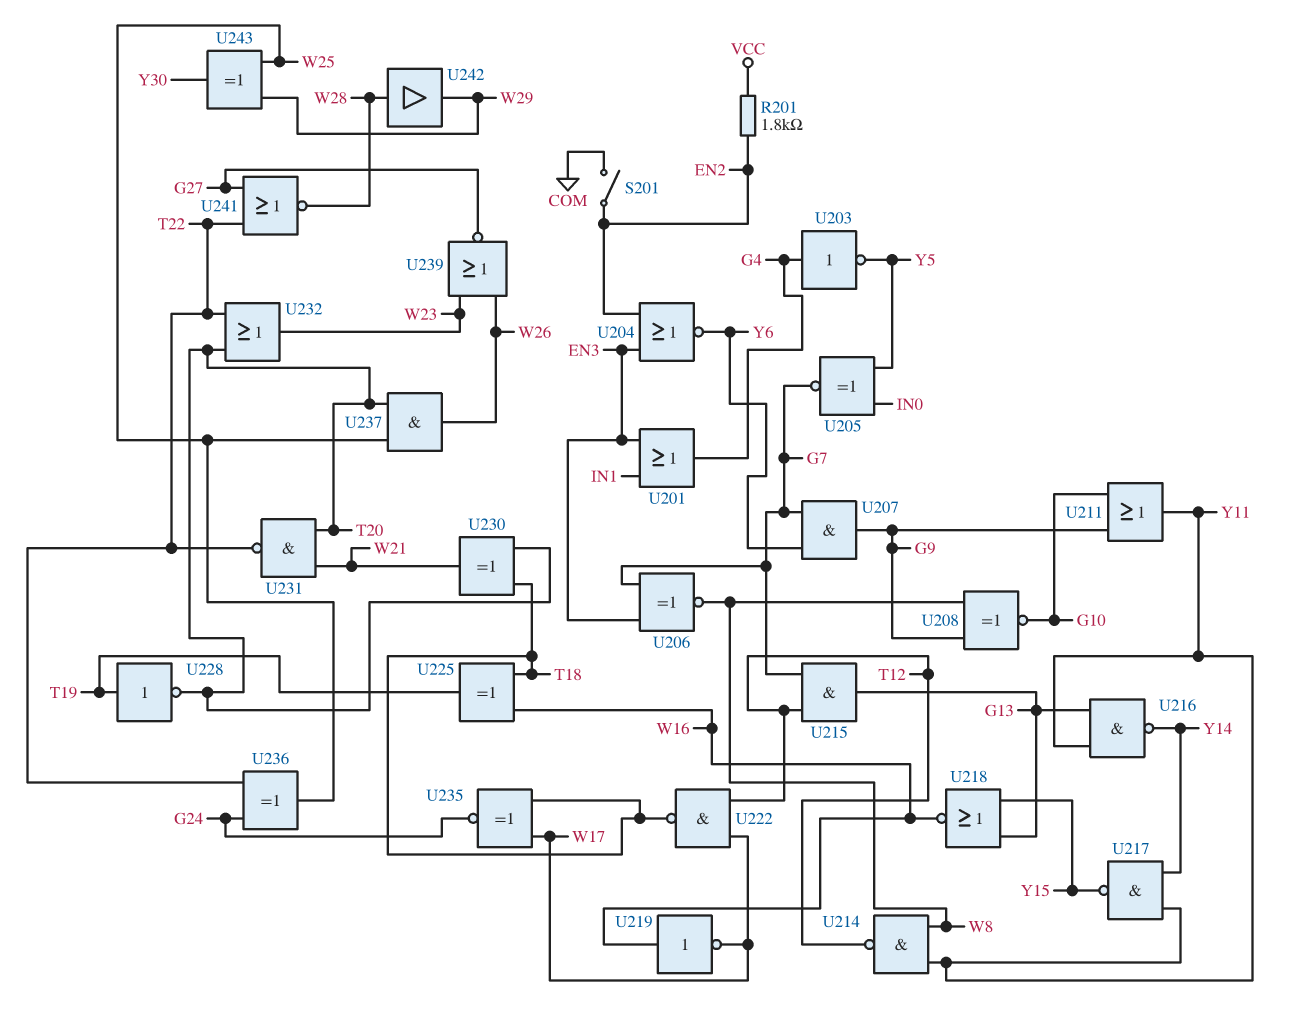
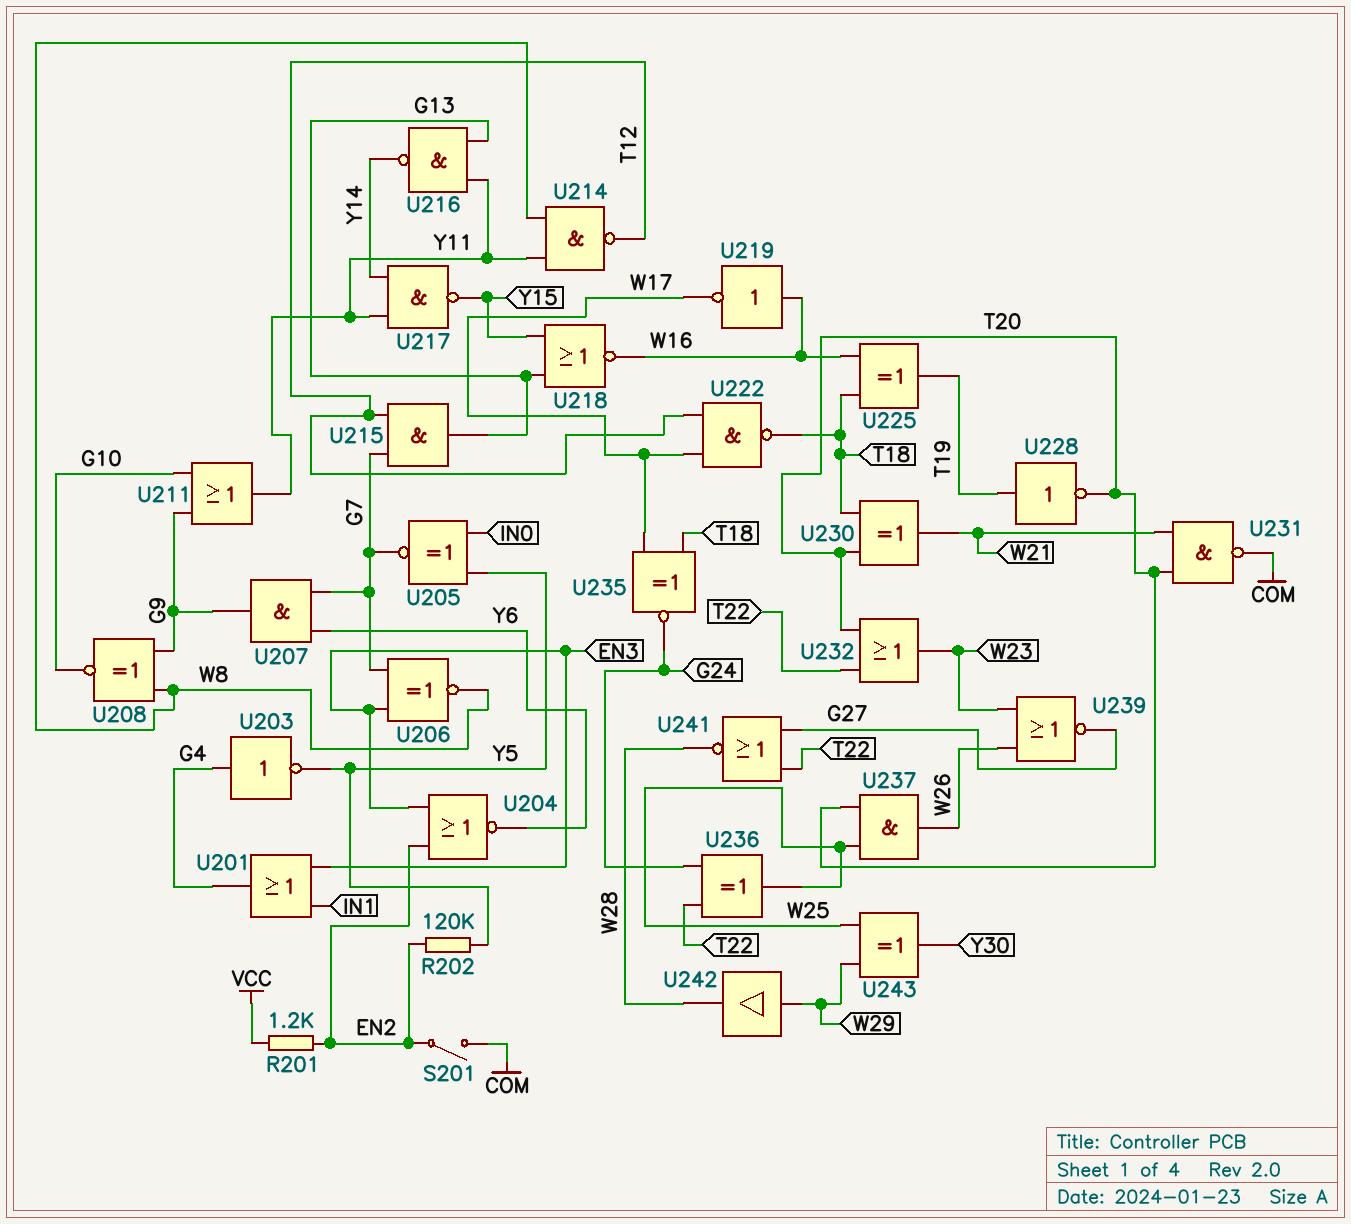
R201: 1.8k (EN2, VCC) -> 1.2k (EN2, VCC)
R202: none -> 120k (EN2, Y5)
U231: NAND (in T20, in W21, out T22) -> NAND (in T20, in W21, out COM)
U242: buffer (in W28, out W29) -> buffer (in W29, out W28)

